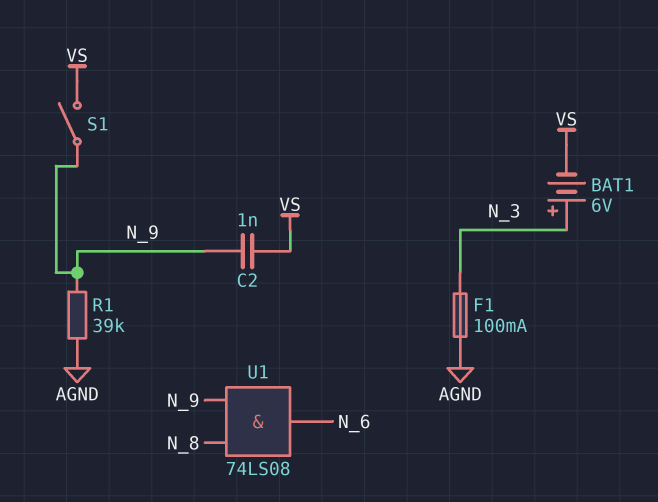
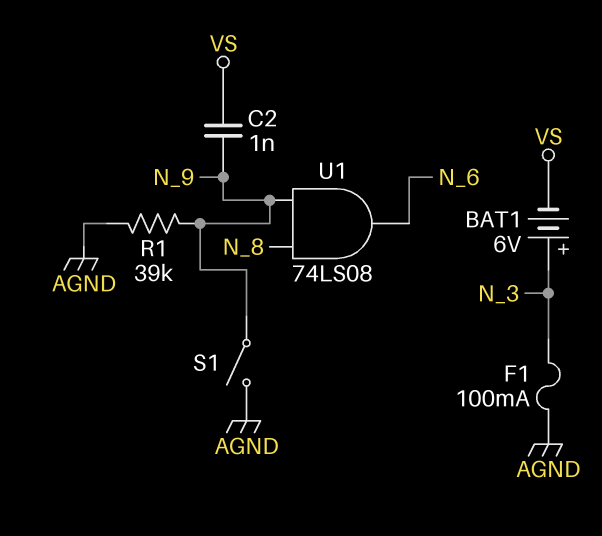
S1: switch (N_9, VS) -> switch (AGND, N_9)

